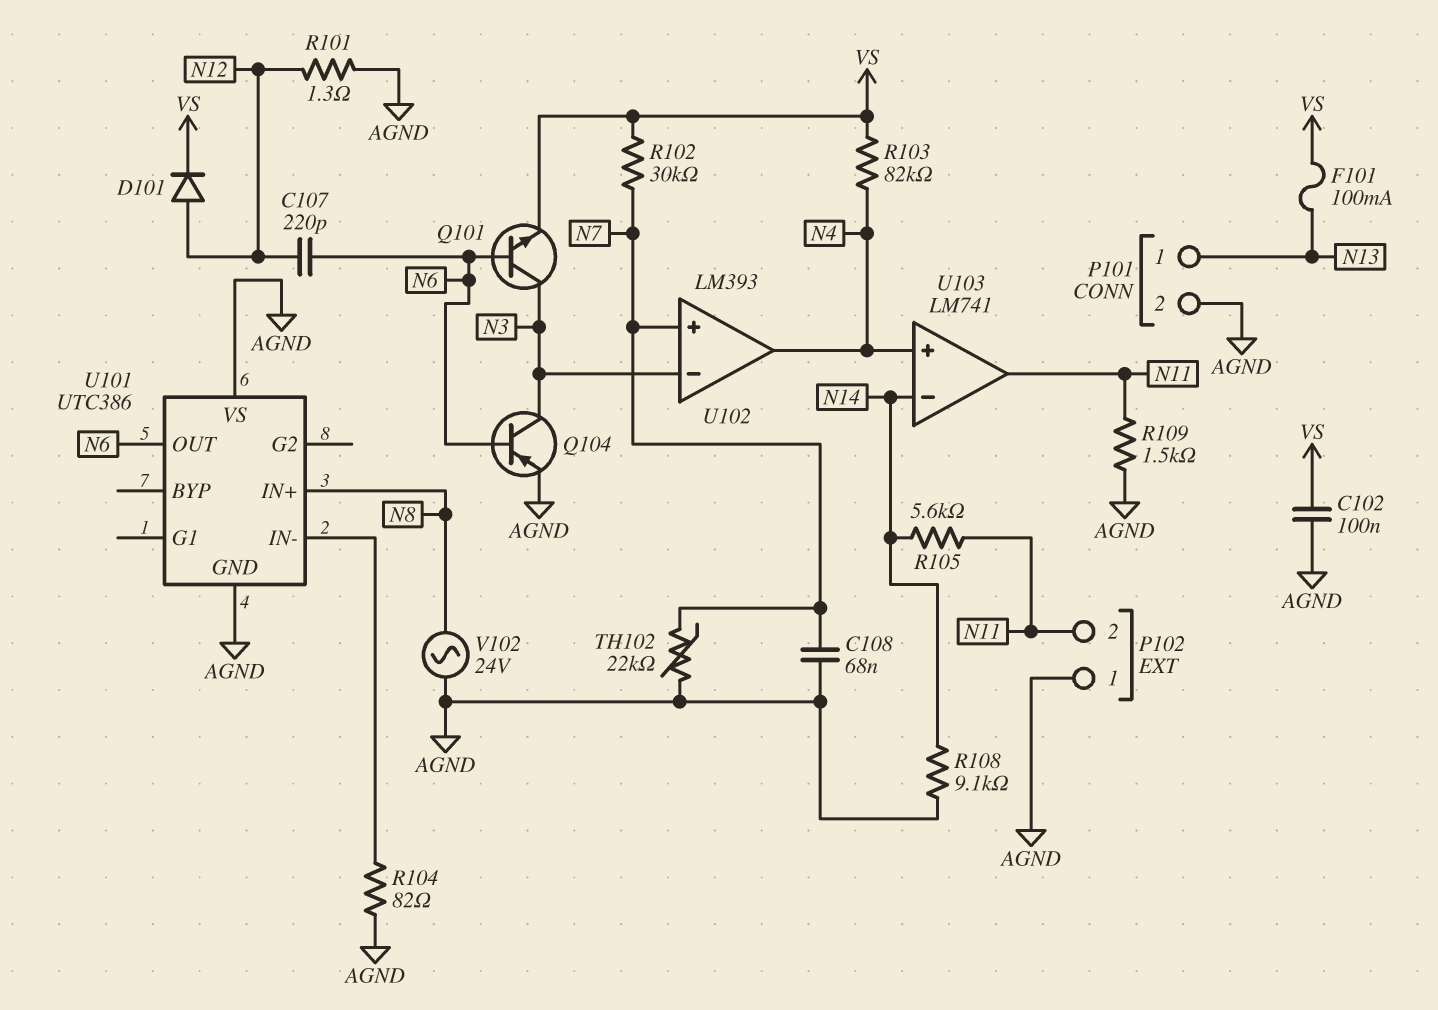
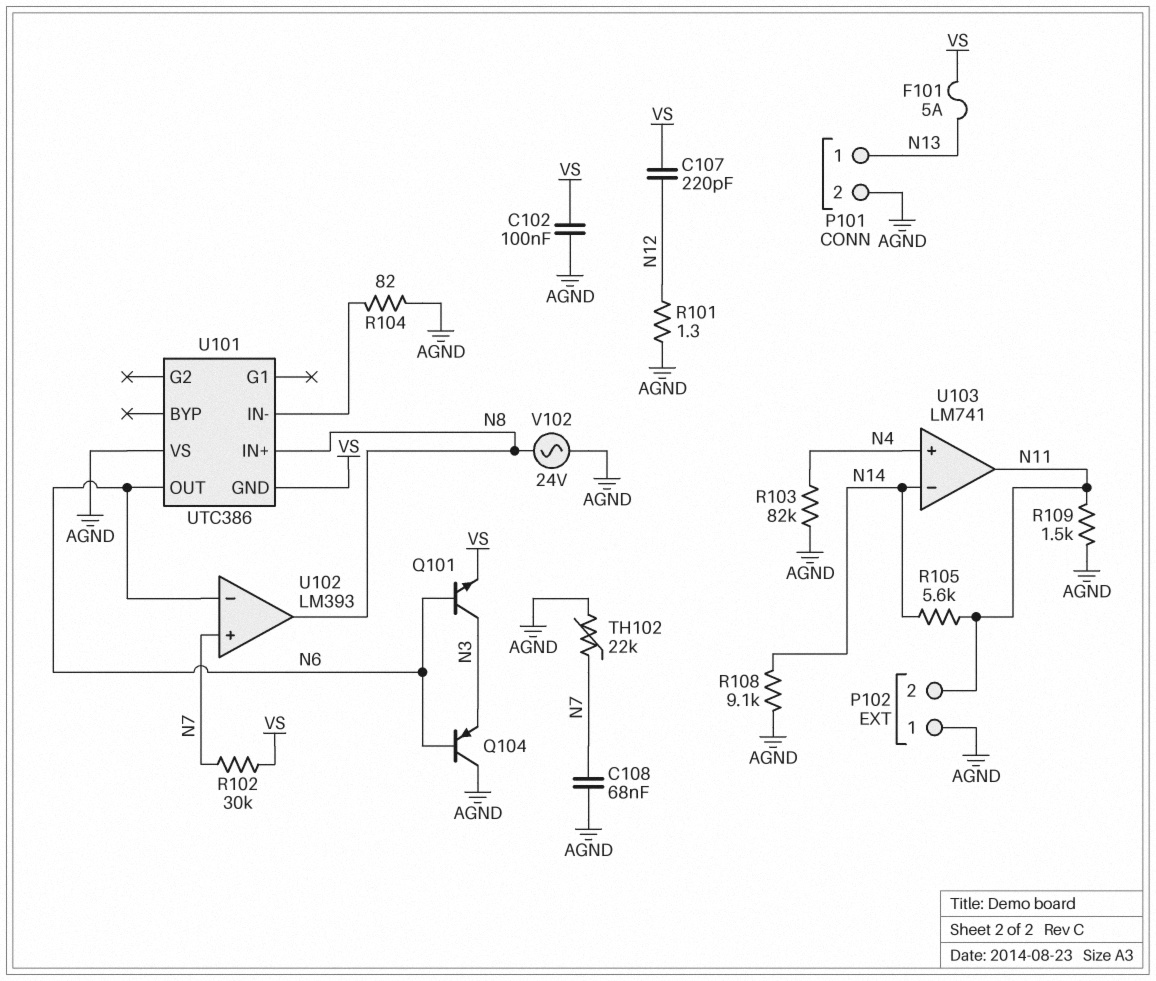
C107: 220pF (N6, N12) -> 220pF (N12, VS)
D101: diode (A N12, K VS) -> none
F101: 100mA (N13, VS) -> 5A (N13, VS)
Q104: PNP (B N6, C N3, E AGND) -> PNP (B N6, C AGND, E N3)
R103: 82k (N4, VS) -> 82k (AGND, N4)
U101 pin GND: AGND -> VS
U102 pin in-: N3 -> N6
U102 pin out: N4 -> N8

